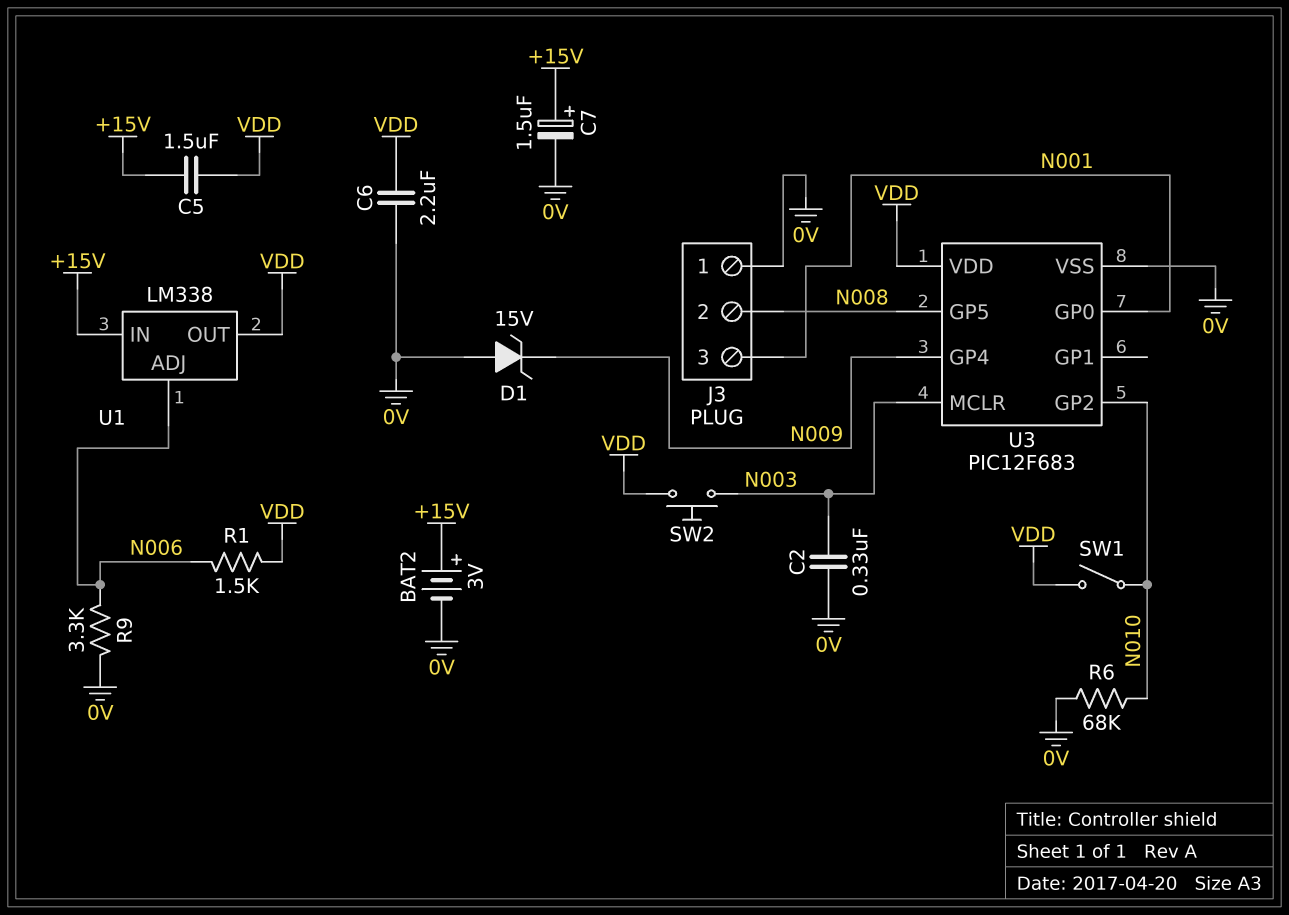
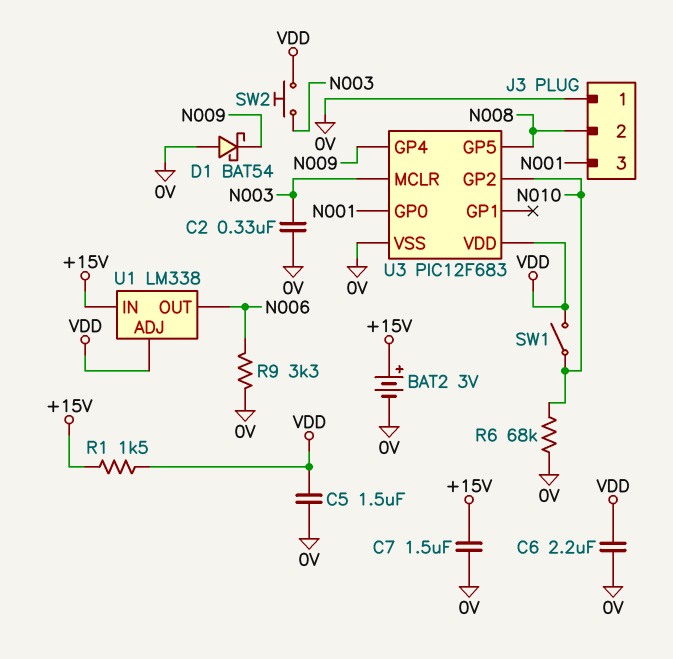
C5: 1.5uF (+15V, VDD) -> 1.5uF (0V, VDD)
C7: 1.5uF (plus +15V, minus 0V) -> 1.5uF (+15V, 0V)
D1: zener 15V (A 0V, K N009) -> schottky BAT54 (A 0V, K N009)
R1: 1.5k (N006, VDD) -> 1.5k (+15V, VDD)
U1 pin ADJ: N006 -> VDD
U1 pin OUT: VDD -> N006

